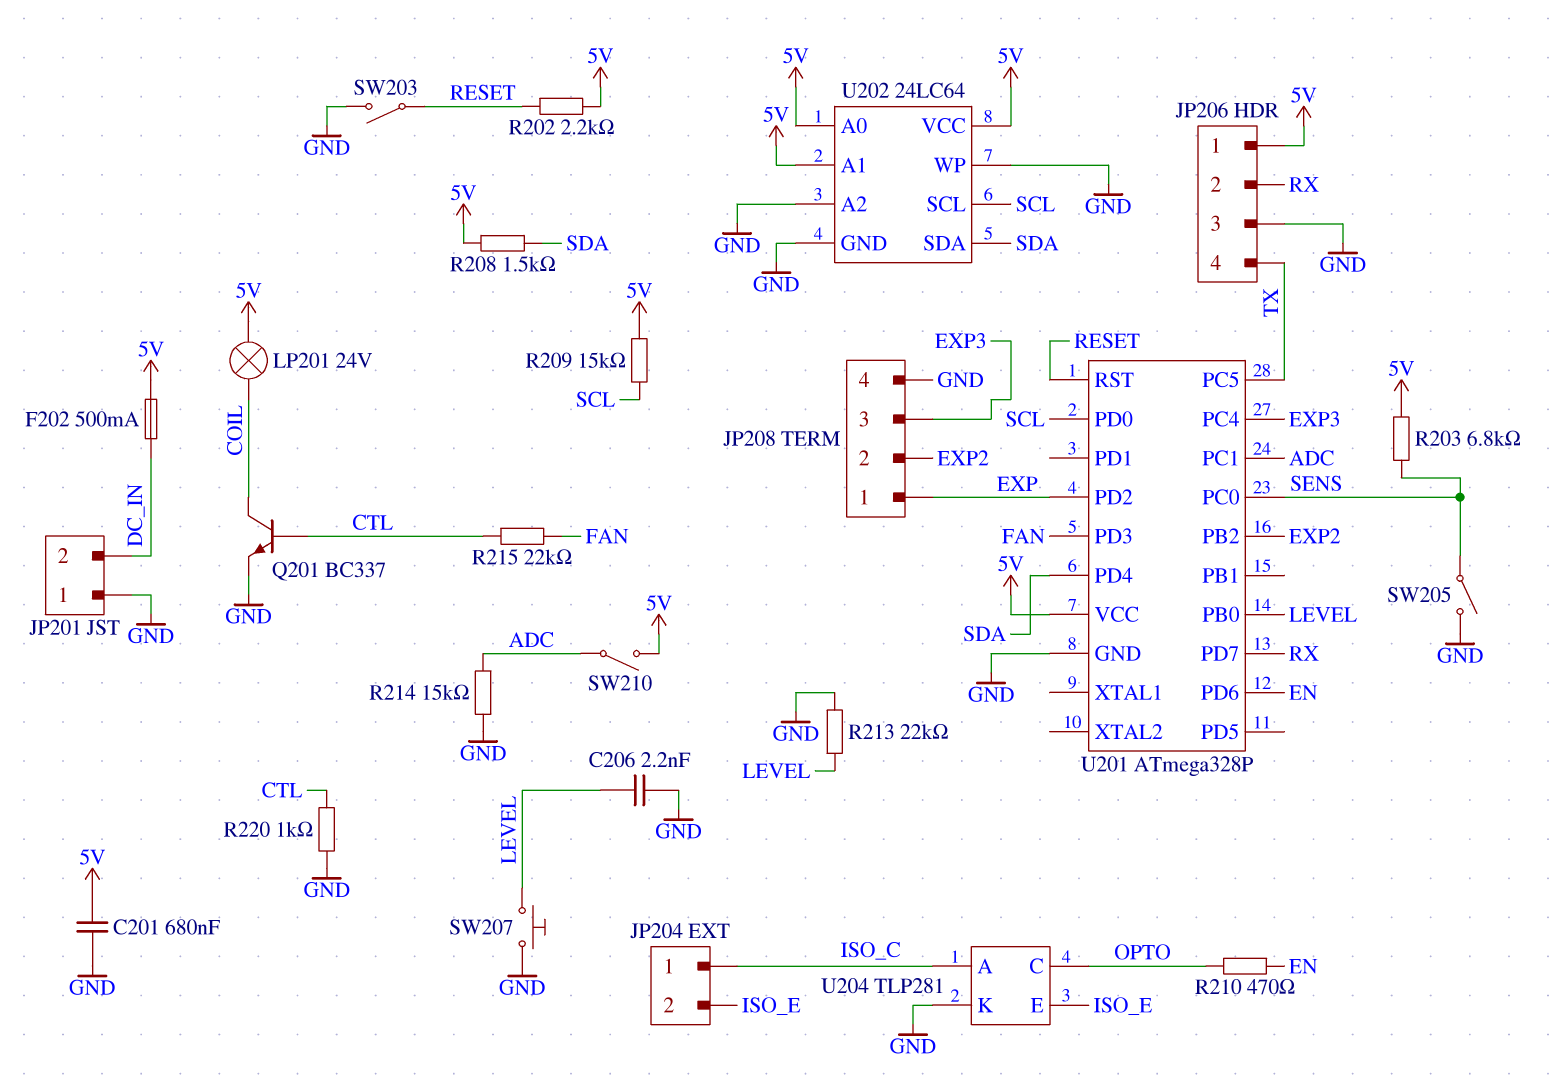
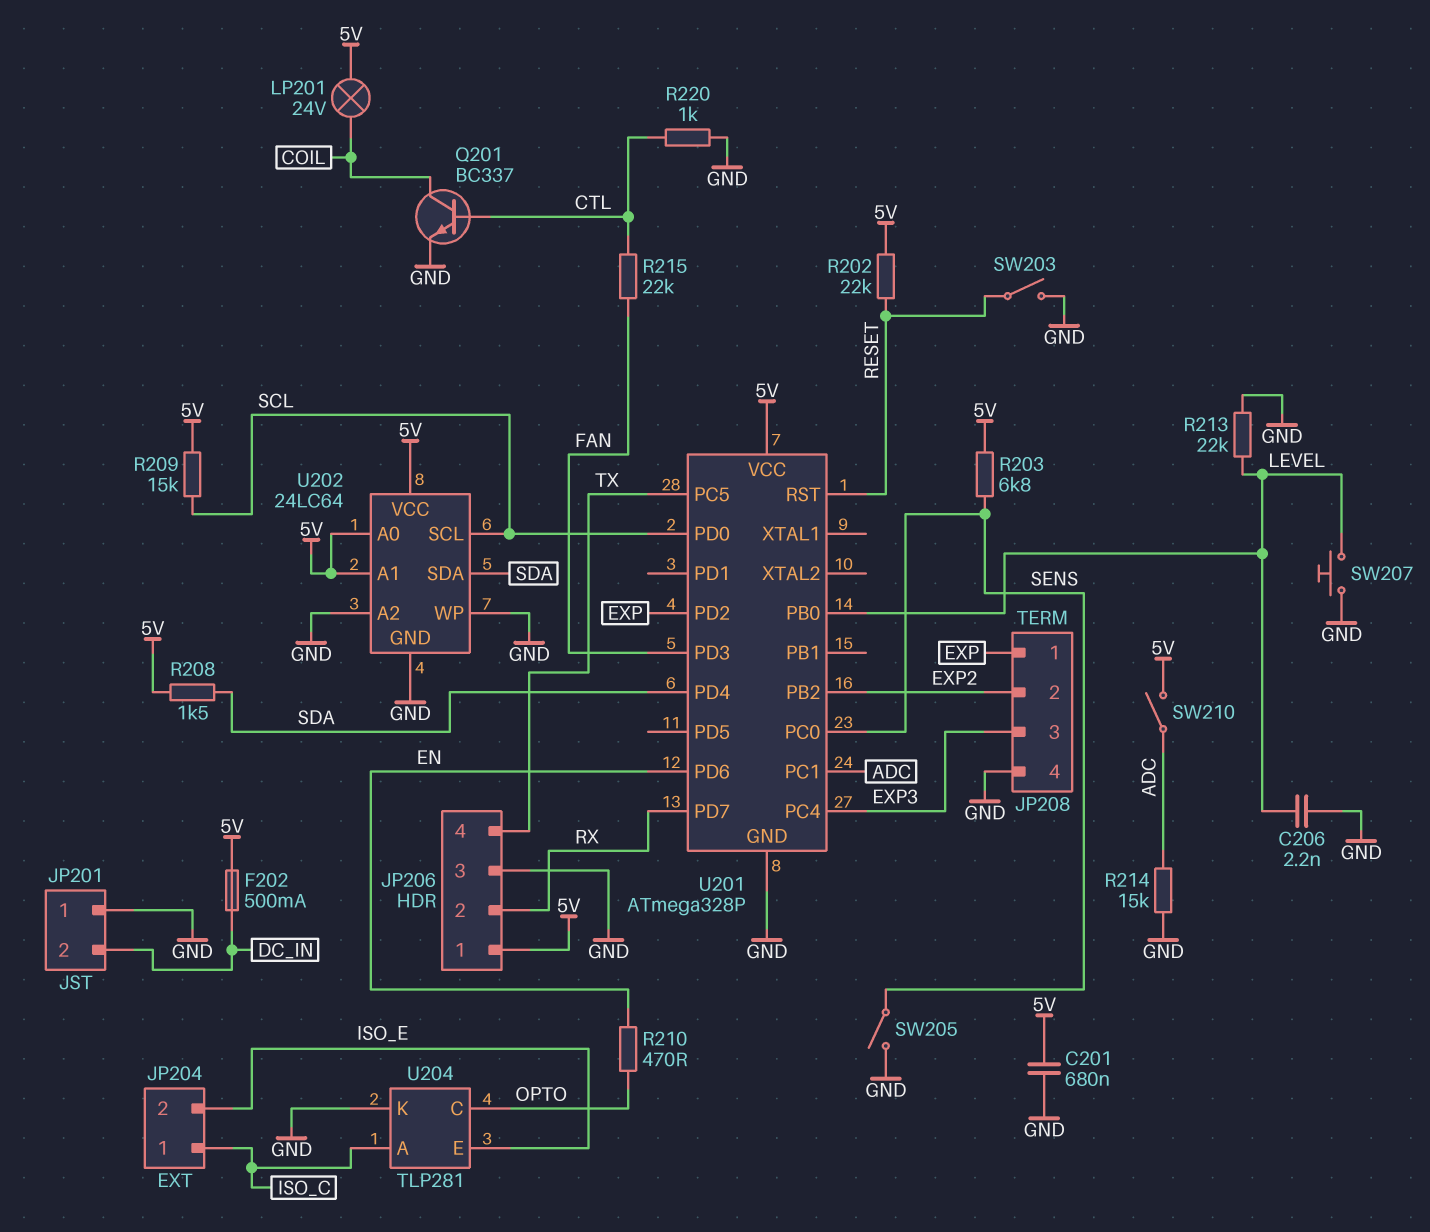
R202: 2.2k (5V, RESET) -> 22k (5V, RESET)

